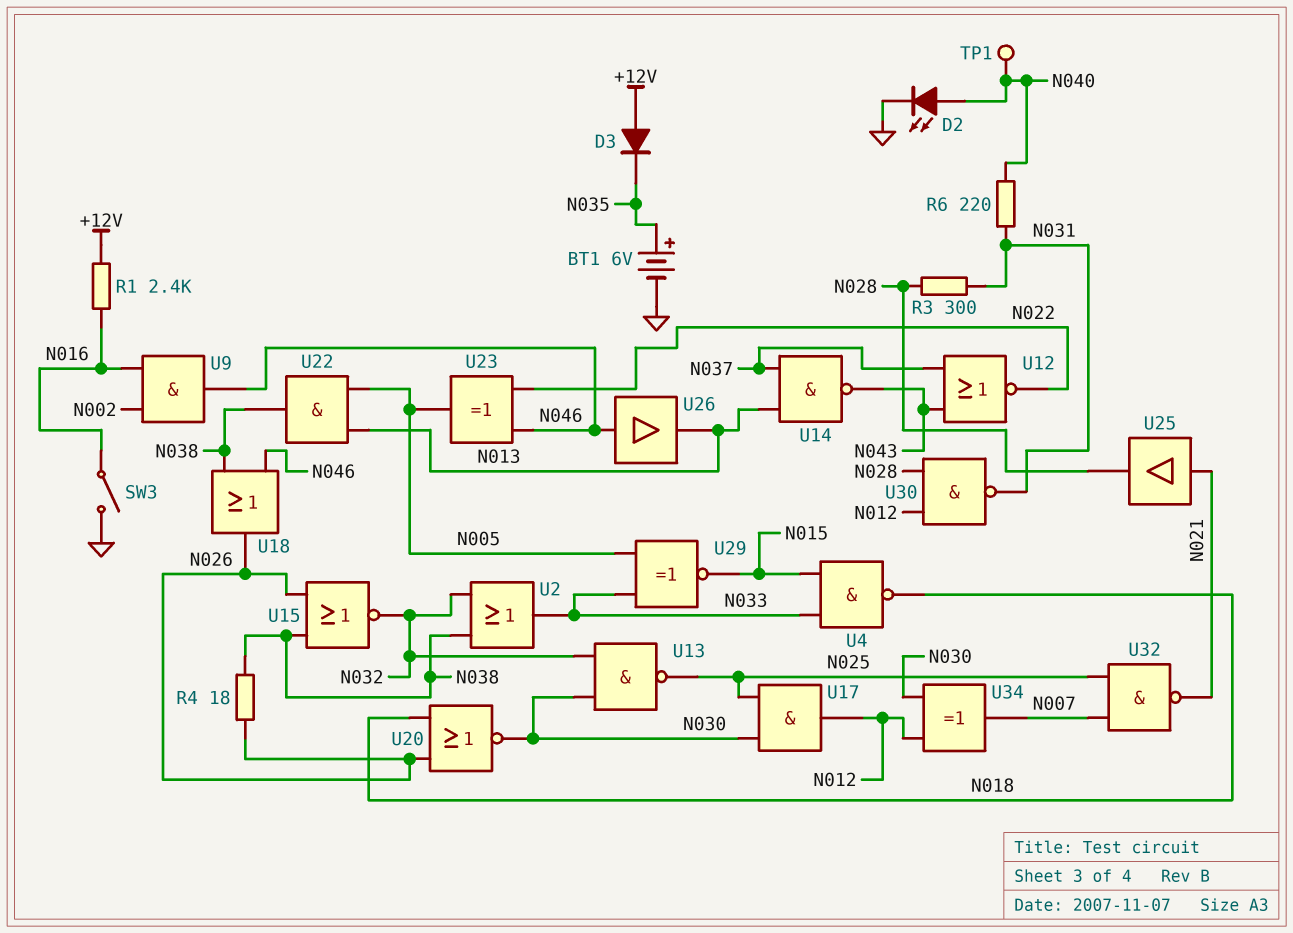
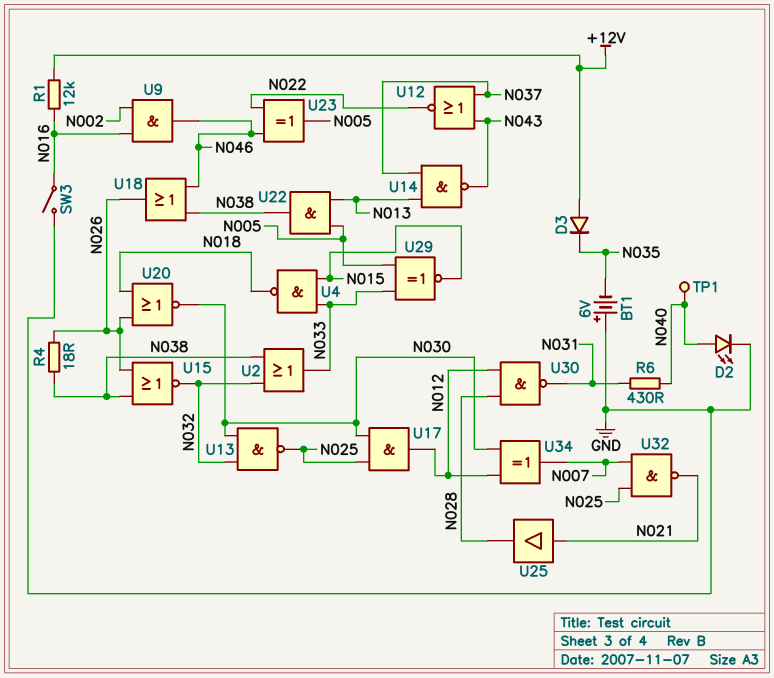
BT1: 6V (plus N035, minus GND) -> 6V (plus GND, minus N035)
R1: 2.4k (+12V, N016) -> 12k (+12V, N016)
R3: 300 (N028, N031) -> none
R6: 220 (N031, N040) -> 430 (N031, N040)
U26: buffer (in N046, out N013) -> none

